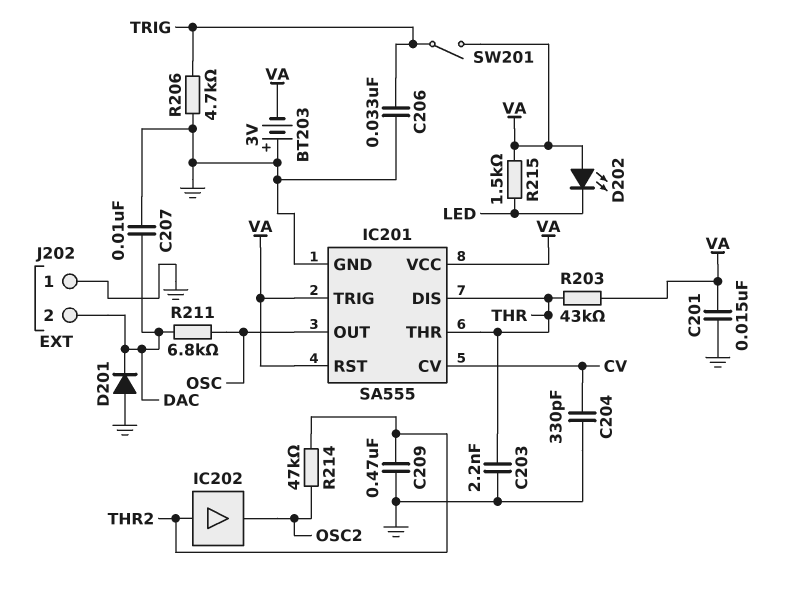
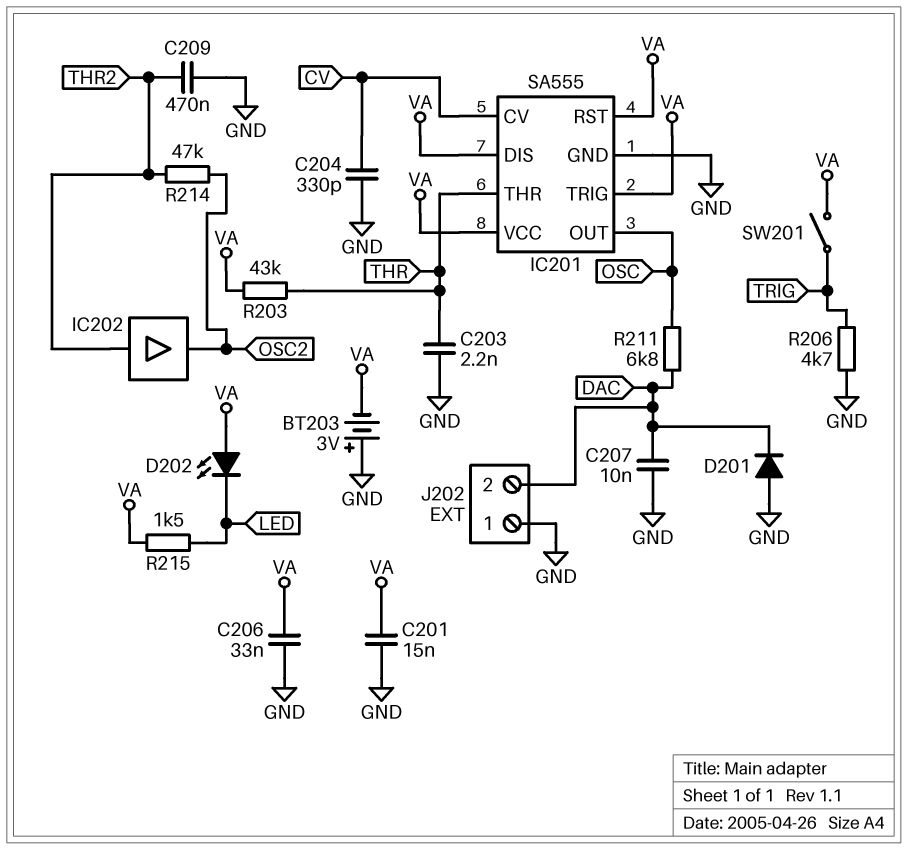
C206: 33nF (GND, TRIG) -> 33nF (GND, VA)
IC201 pin DIS: THR -> VA

